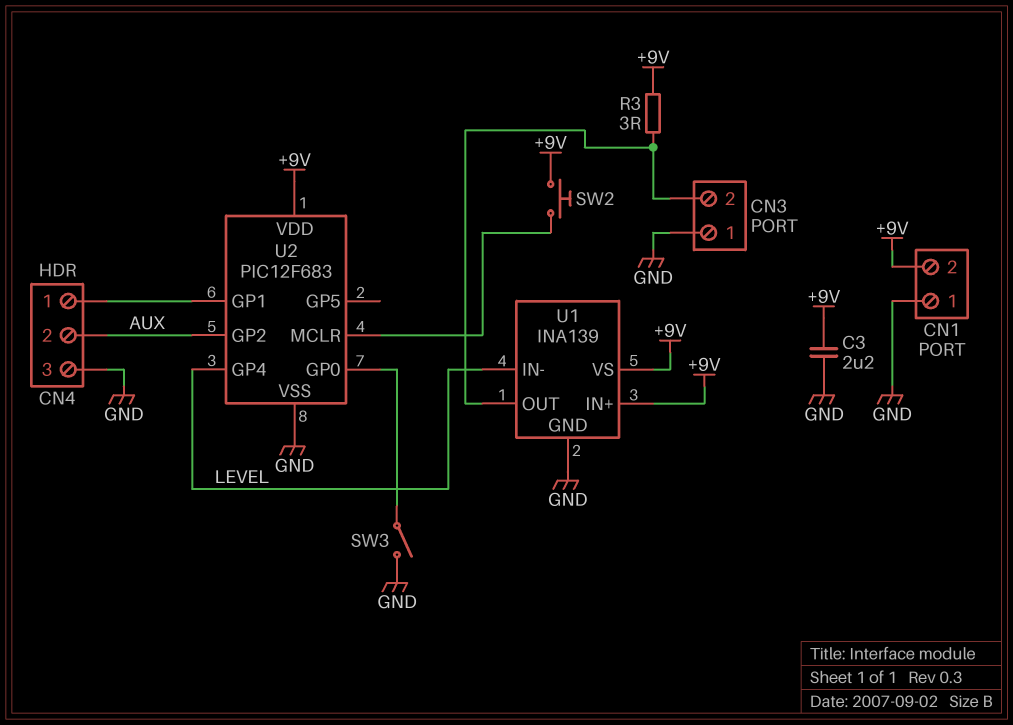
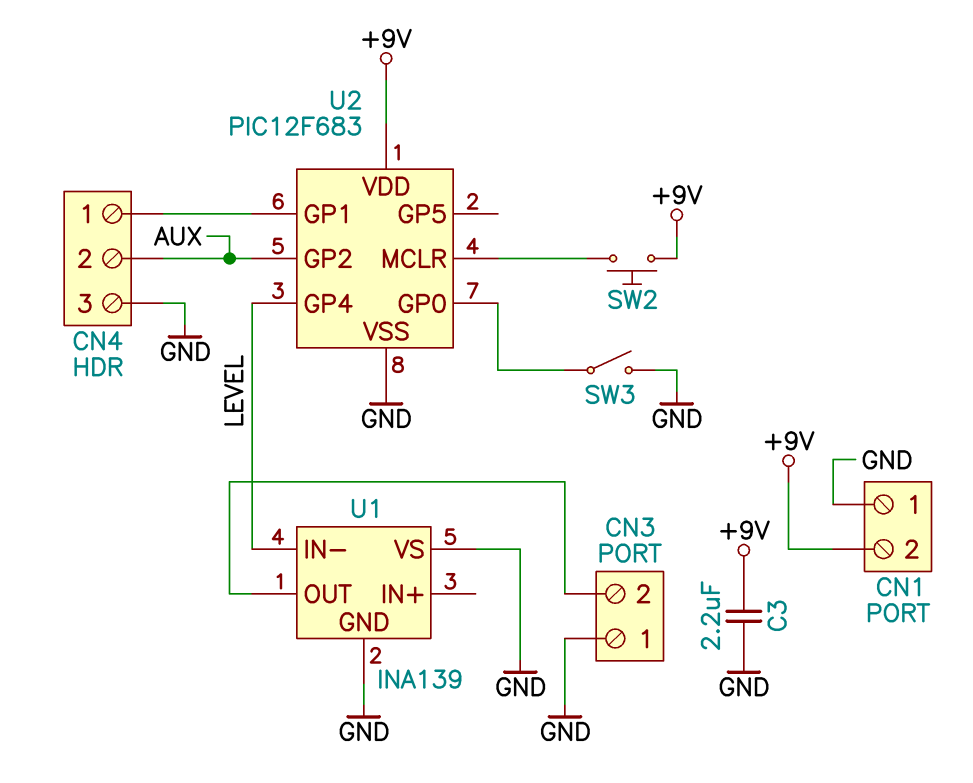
R3: 3 (+9V, CN3/2) -> none
U1 pin IN+: +9V -> none
U1 pin VS: +9V -> GND

